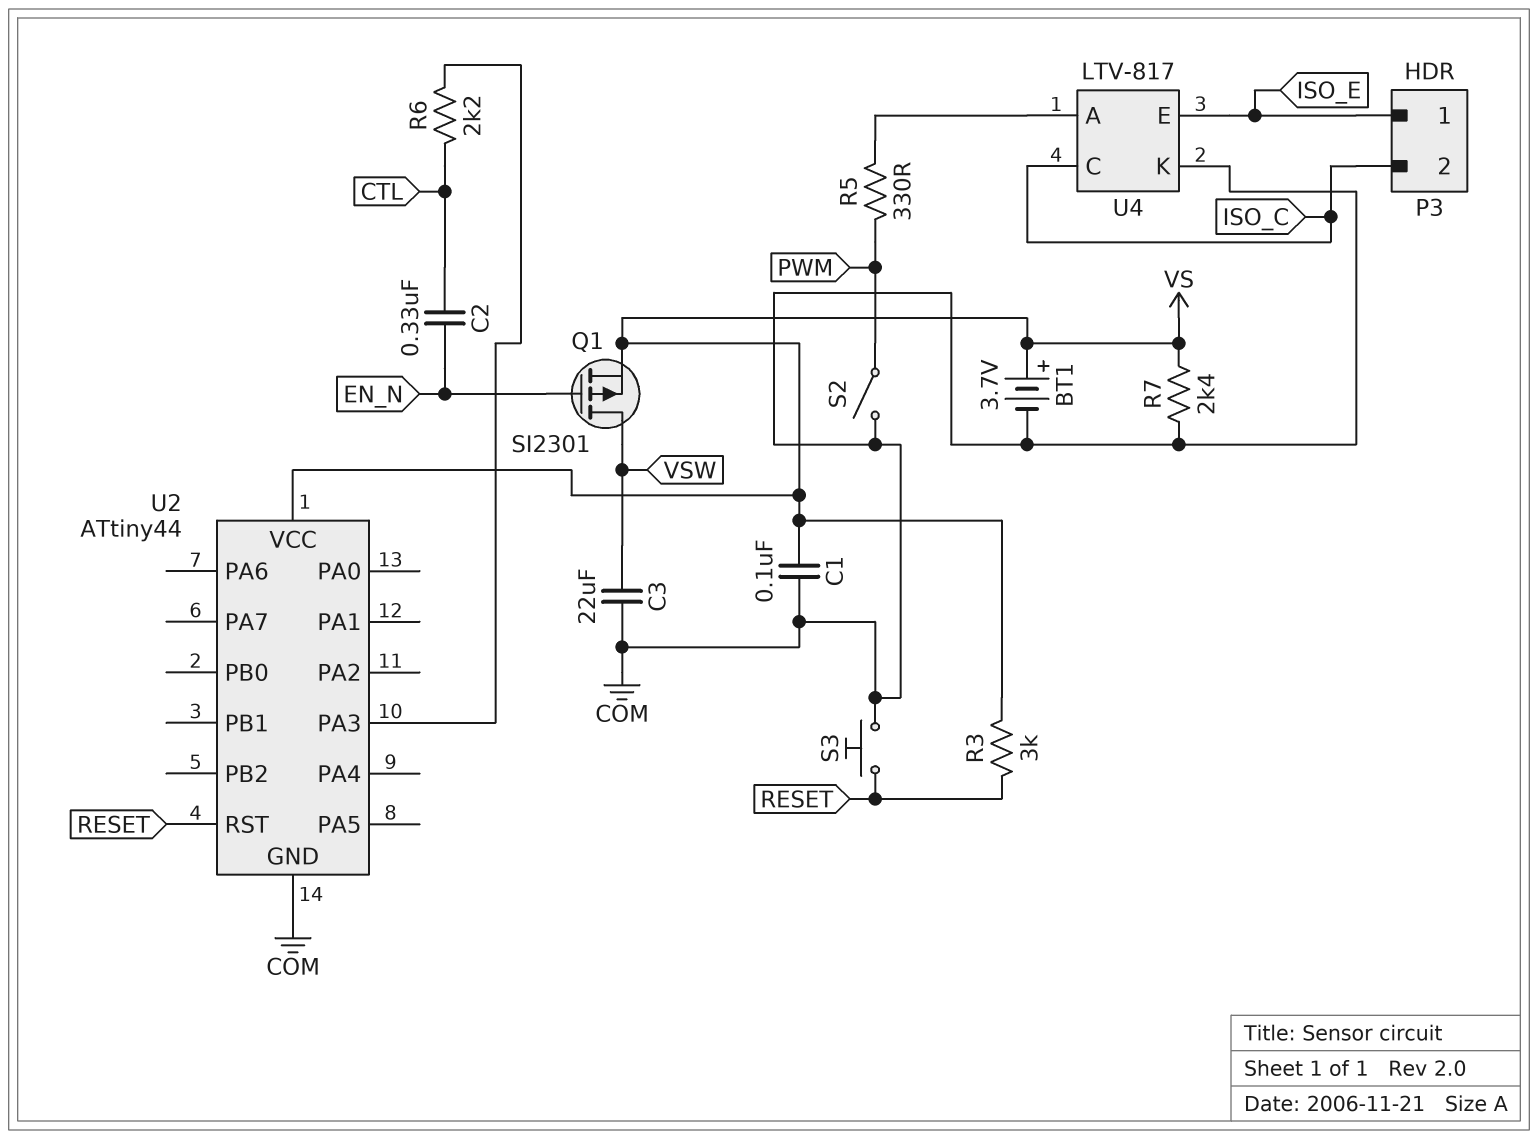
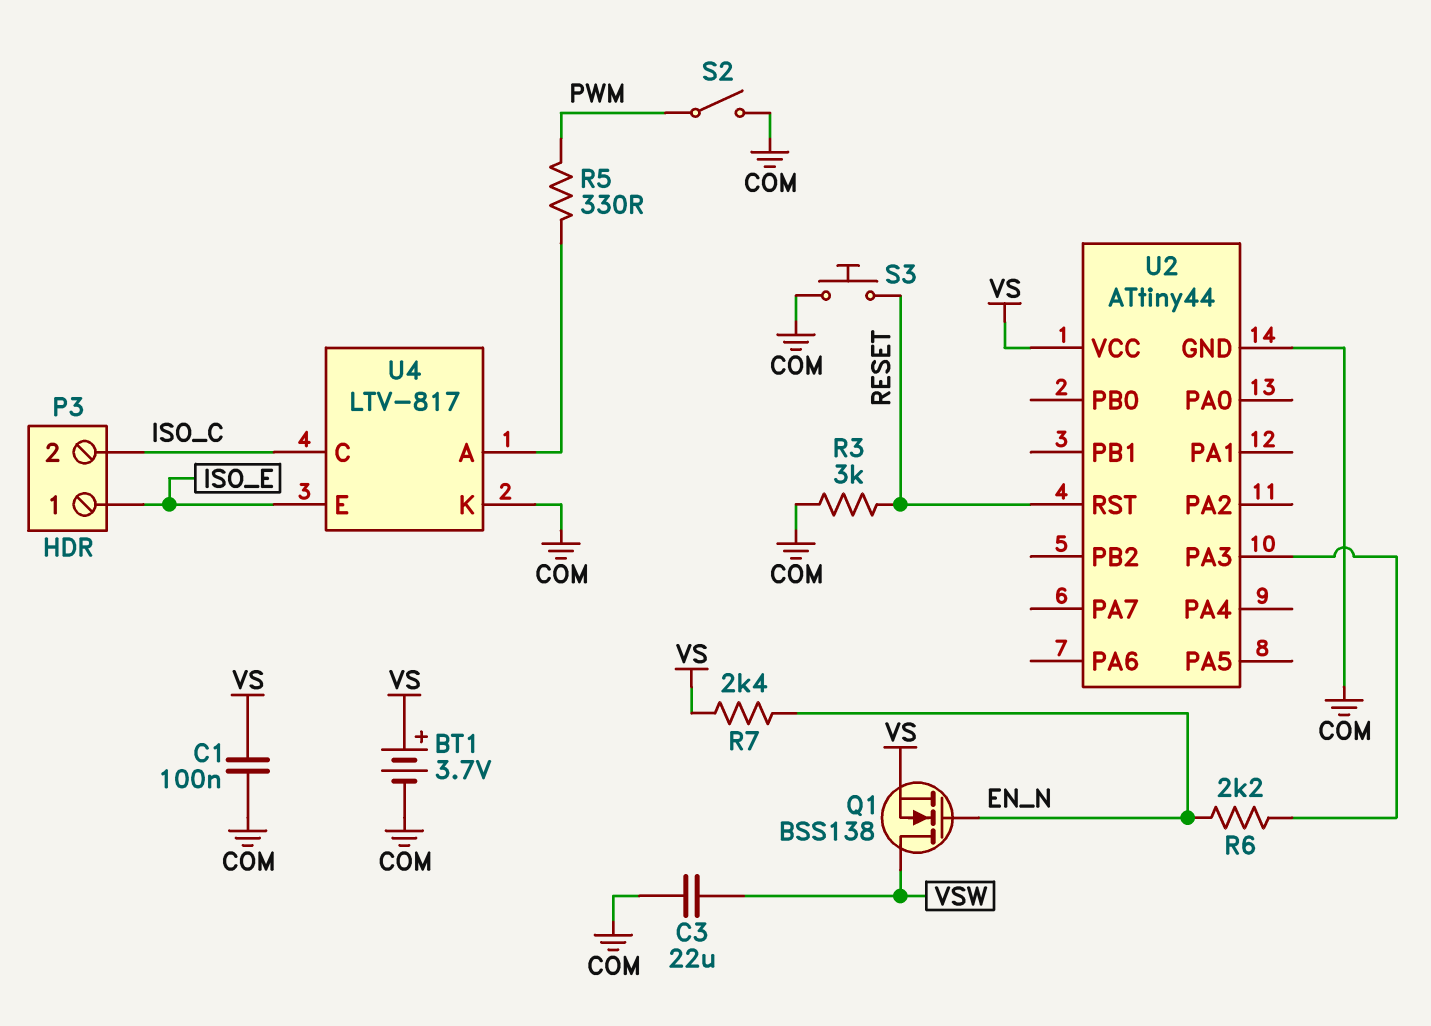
C2: 330nF (CTL, EN_N) -> none
Q1: PMOS SI2301 (G EN_N, D VSW, S VS) -> NMOS BSS138 (G EN_N, D VSW, S VS)
R3: 3k (RESET, VS) -> 3k (COM, RESET)
R6: 2.2k (CTL, U2/PA3) -> 2.2k (EN_N, U2/PA3)
R7: 2.4k (COM, VS) -> 2.4k (EN_N, VS)

